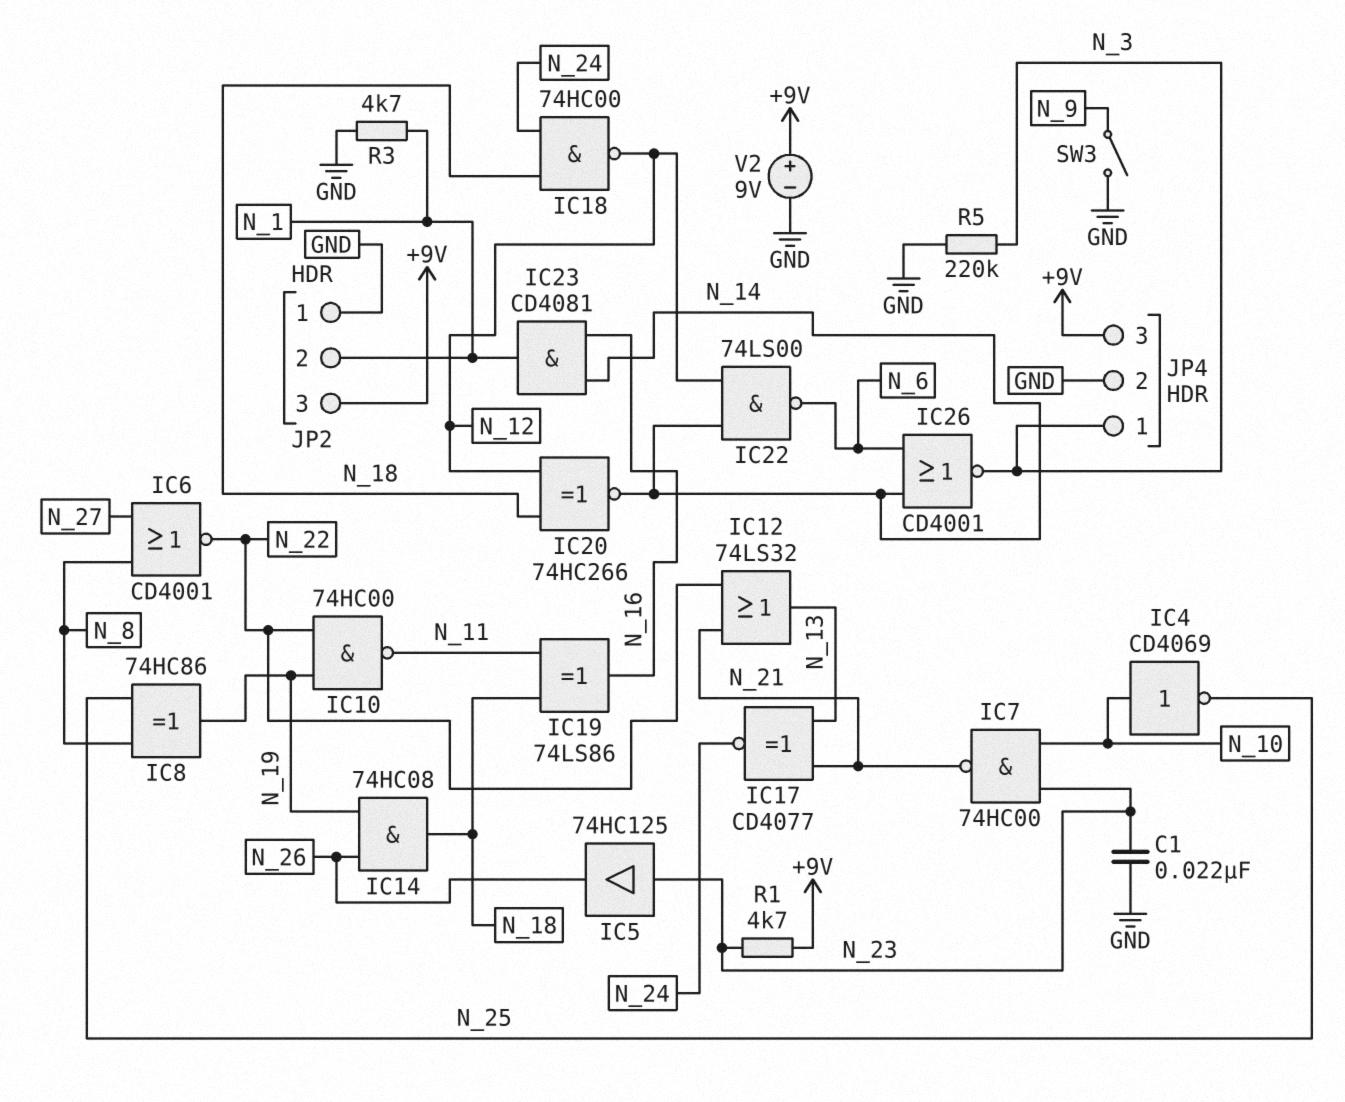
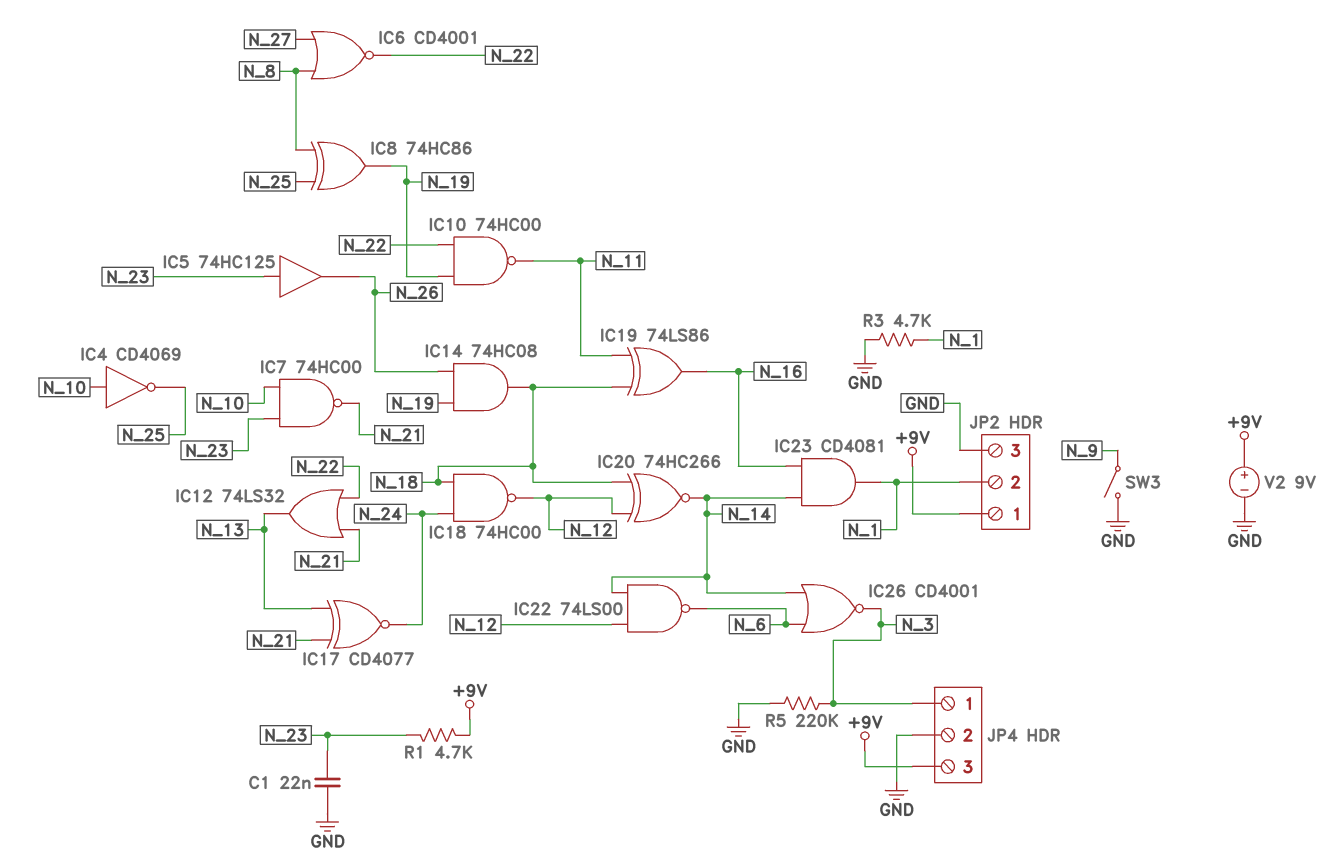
JP2 pin 1: GND -> +9V
JP2 pin 3: +9V -> GND

